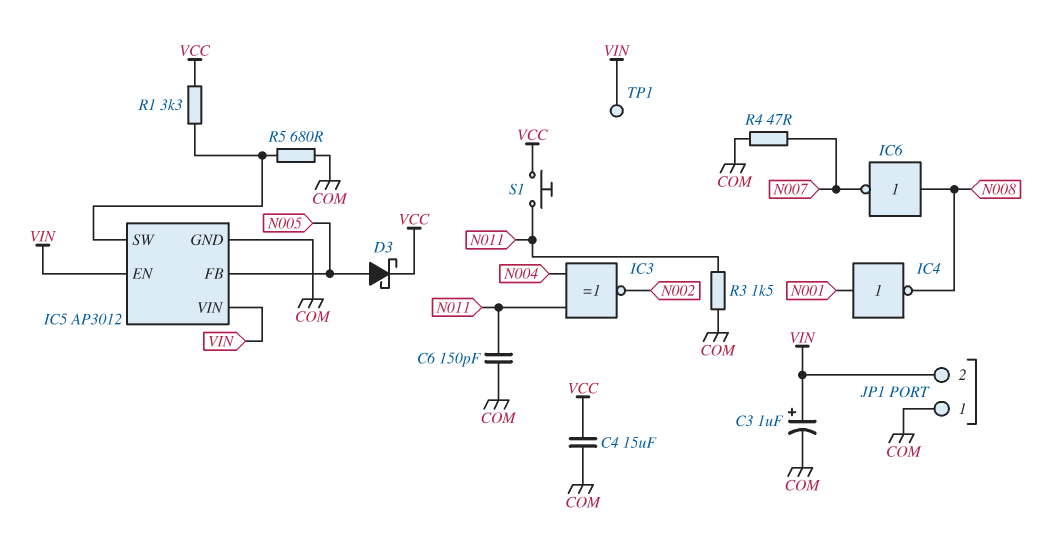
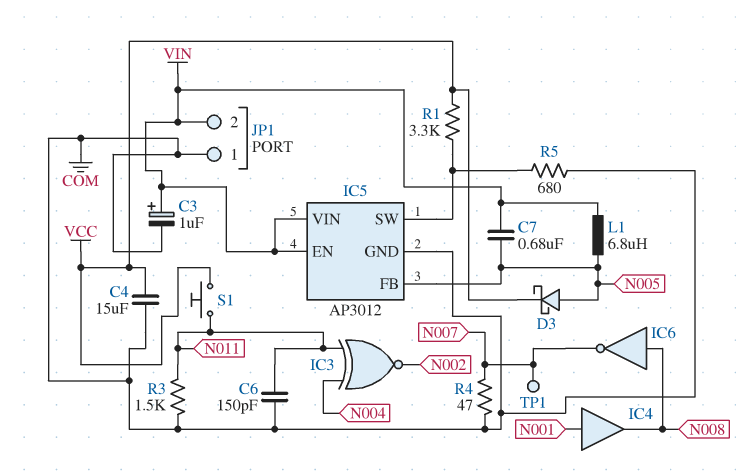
C7: none -> 680nF (N005, VIN)
IC4: NOT (in N001, out N008) -> buffer (in N001, out N008)
L1: none -> 6.8uH (N005, VIN)
TP1: test point (VIN) -> test point (N007)

